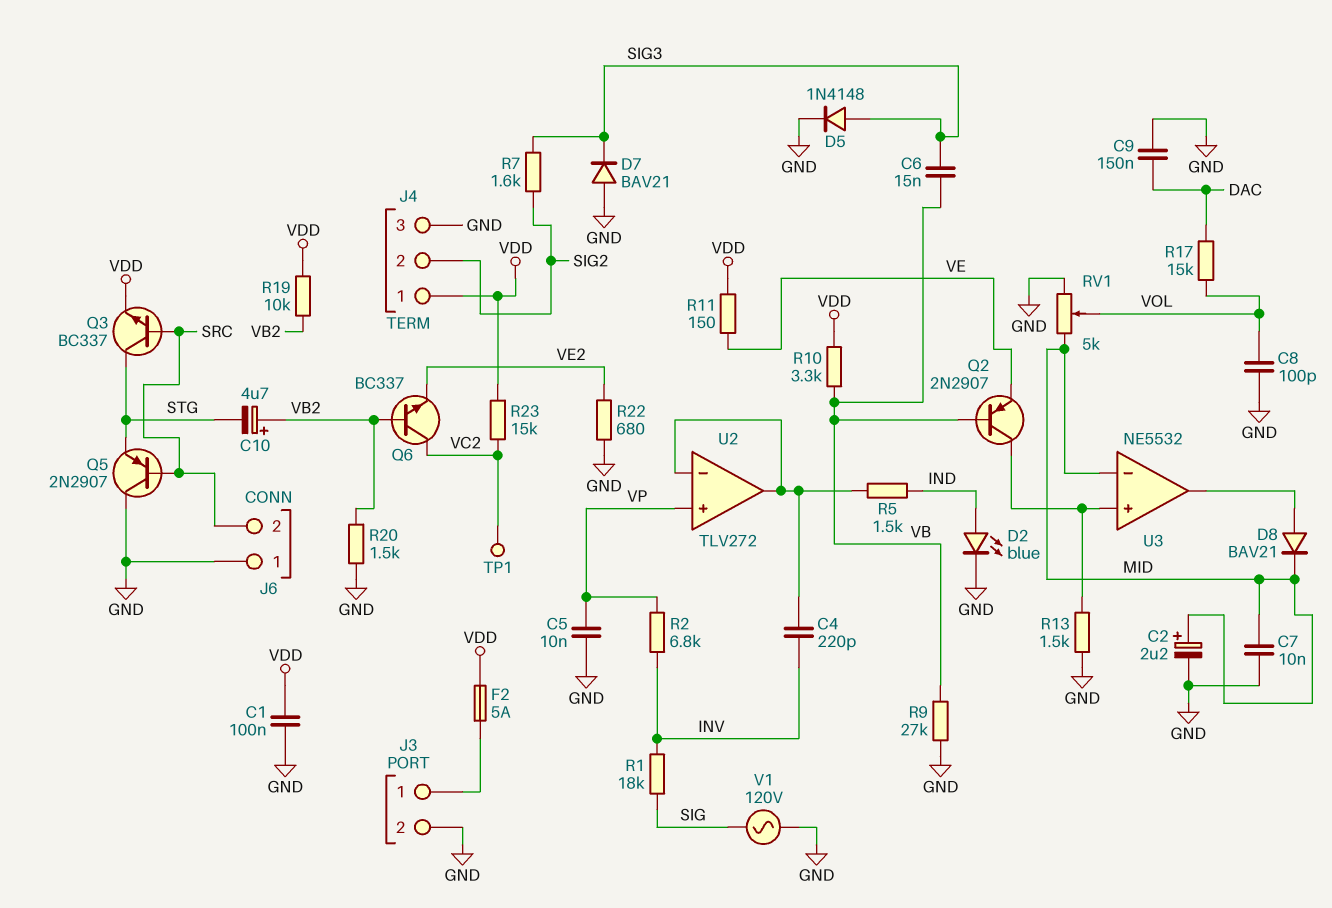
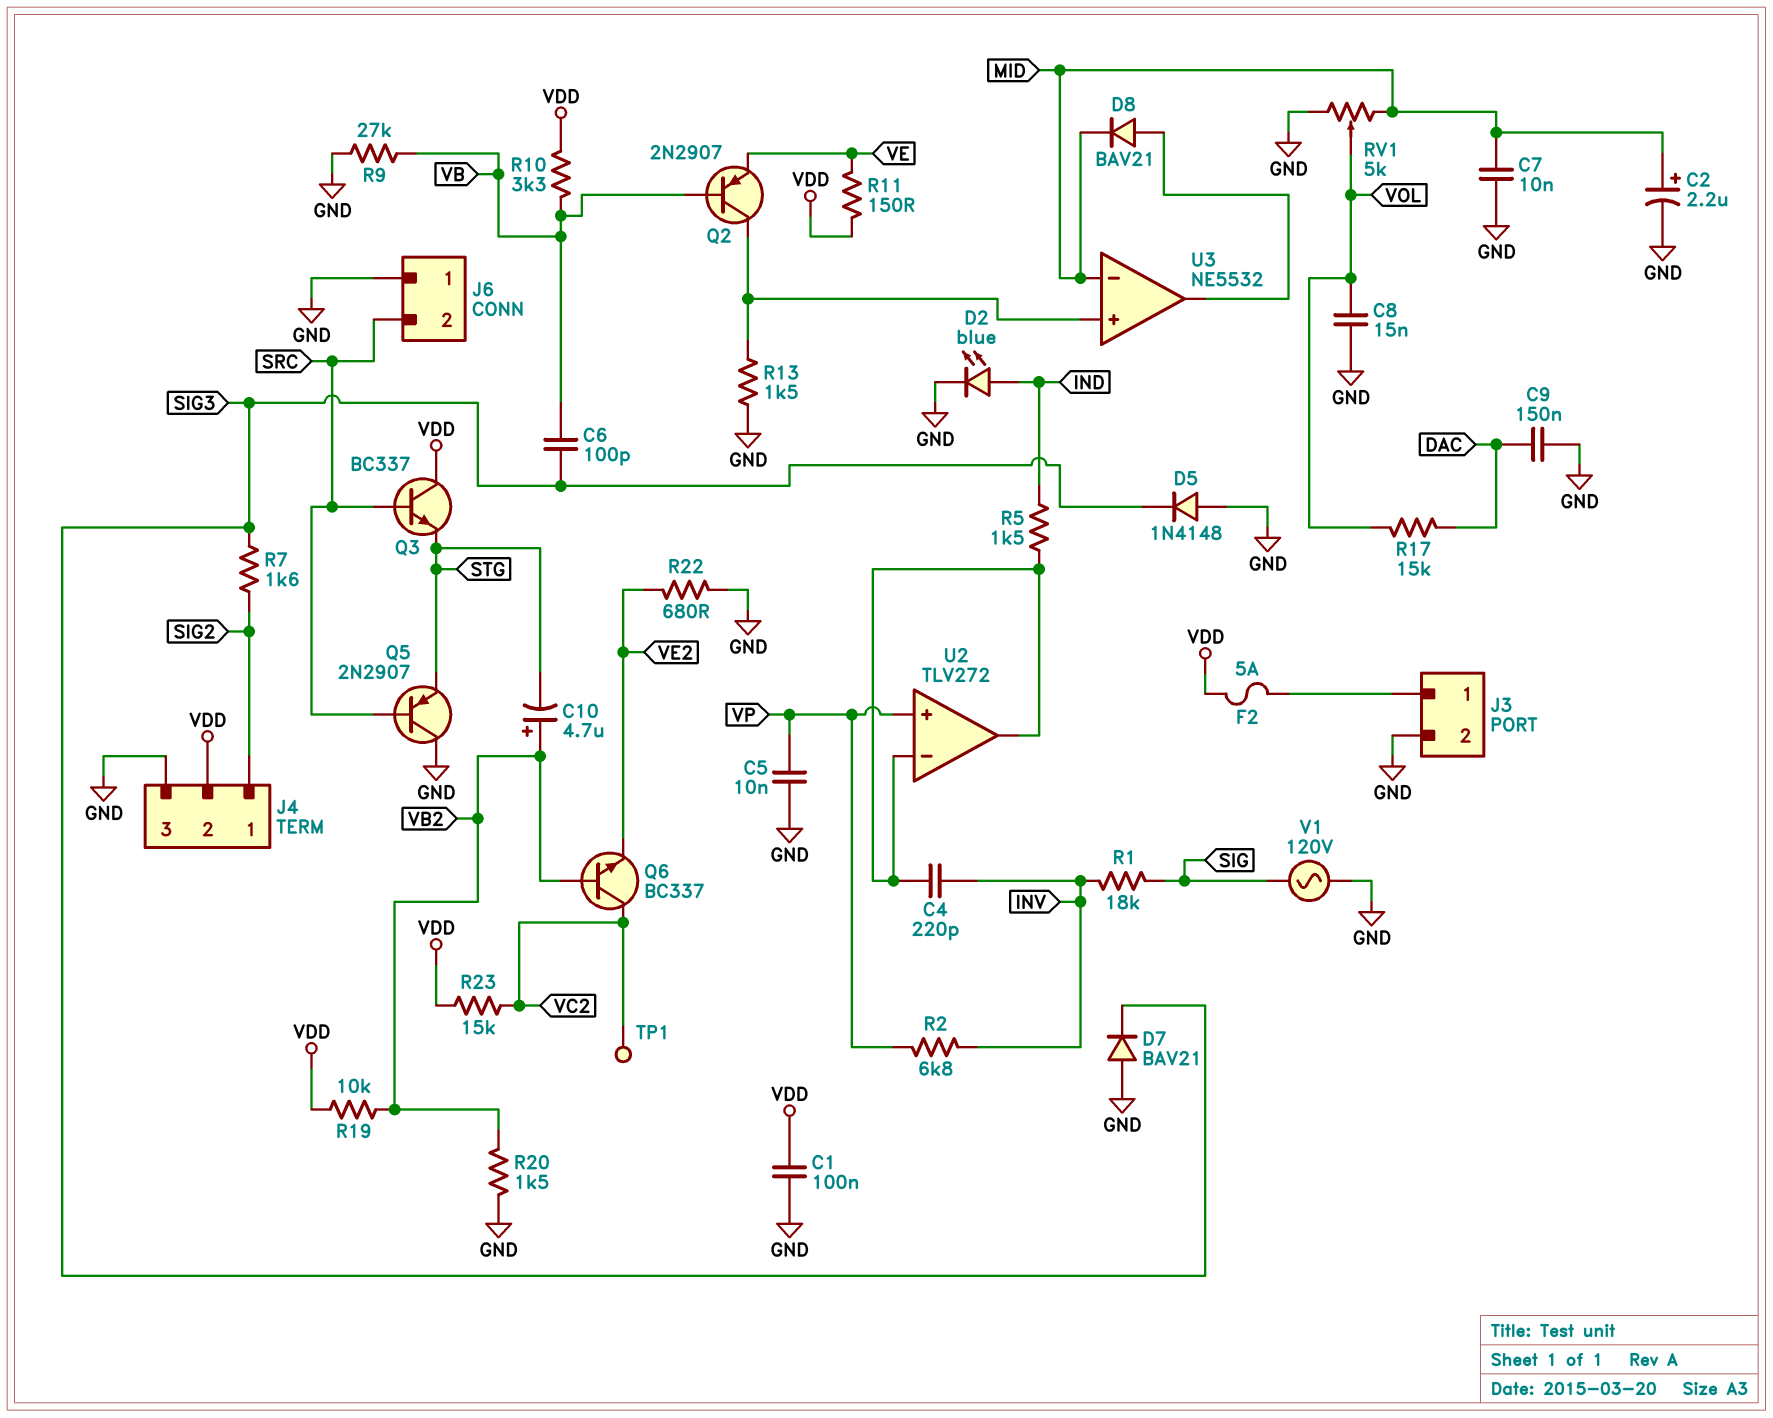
C6: 15nF (SIG3, VB) -> 100pF (SIG3, VB)
C8: 100pF (GND, VOL) -> 15nF (GND, VOL)
D5: diode 1N4148 (A SIG3, K GND) -> diode 1N4148 (A GND, K SIG3)
J4 pin 1: VDD -> SIG2
J4 pin 2: SIG2 -> VDD
Q3: NPN BC337 (B SRC, C STG, E VDD) -> NPN BC337 (B SRC, C VDD, E STG)

